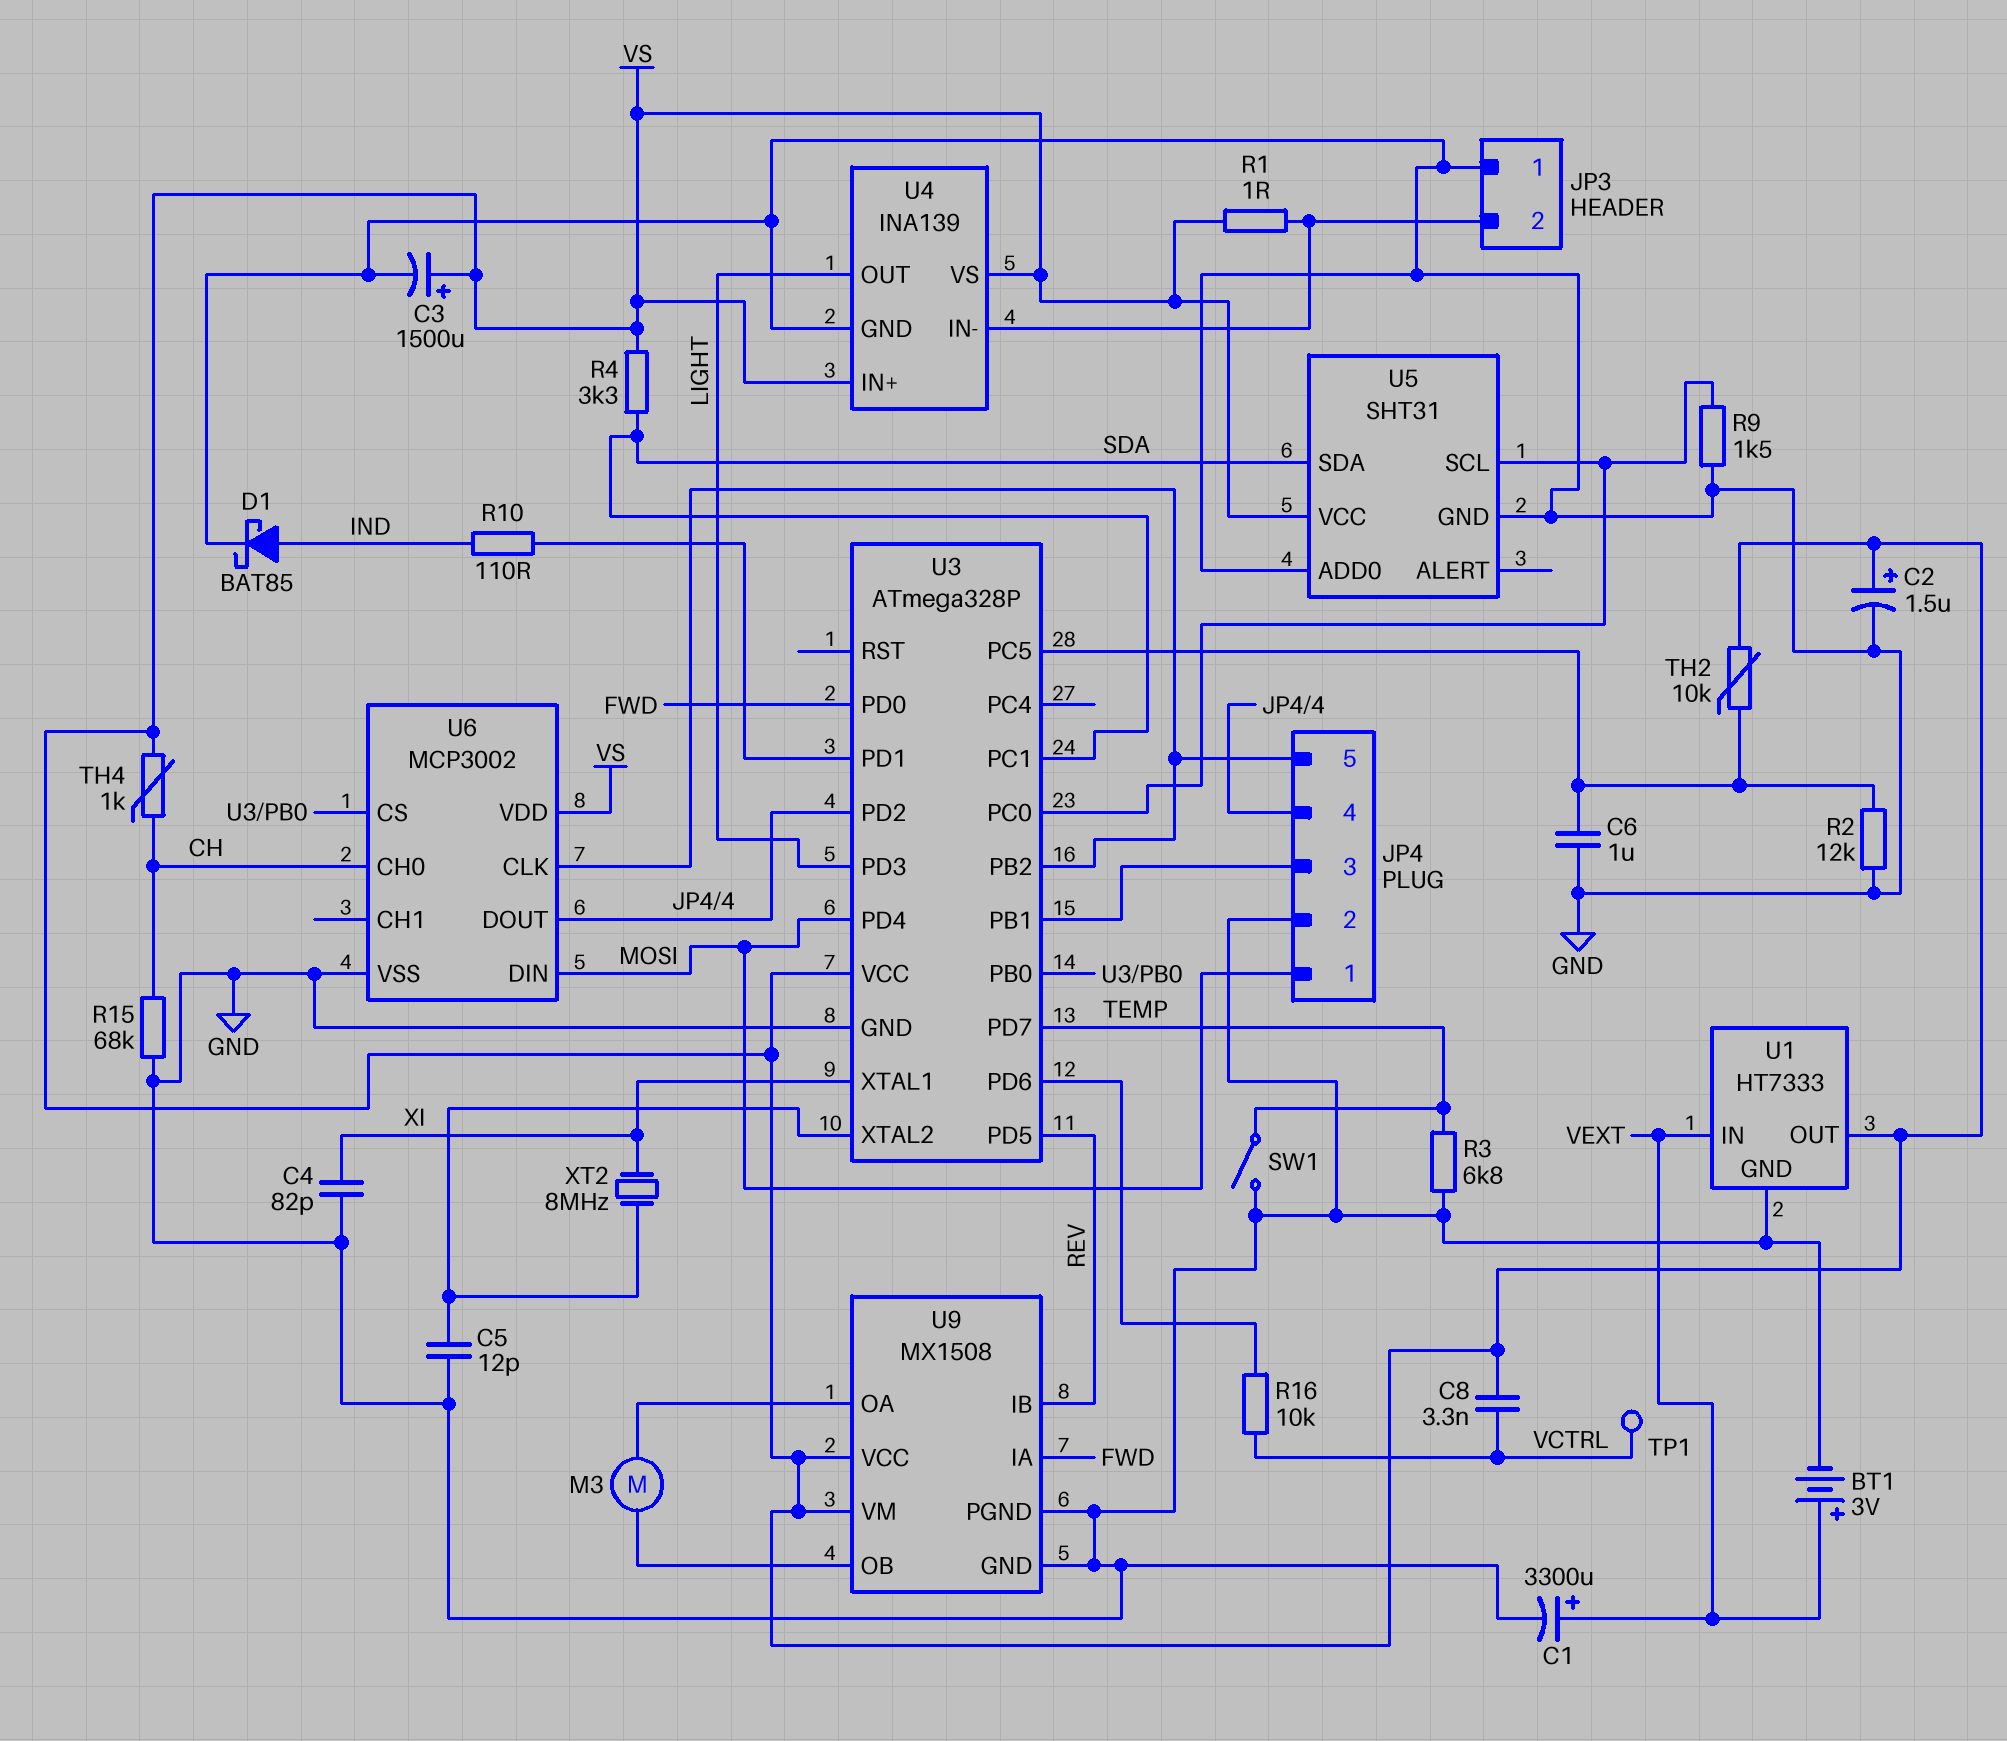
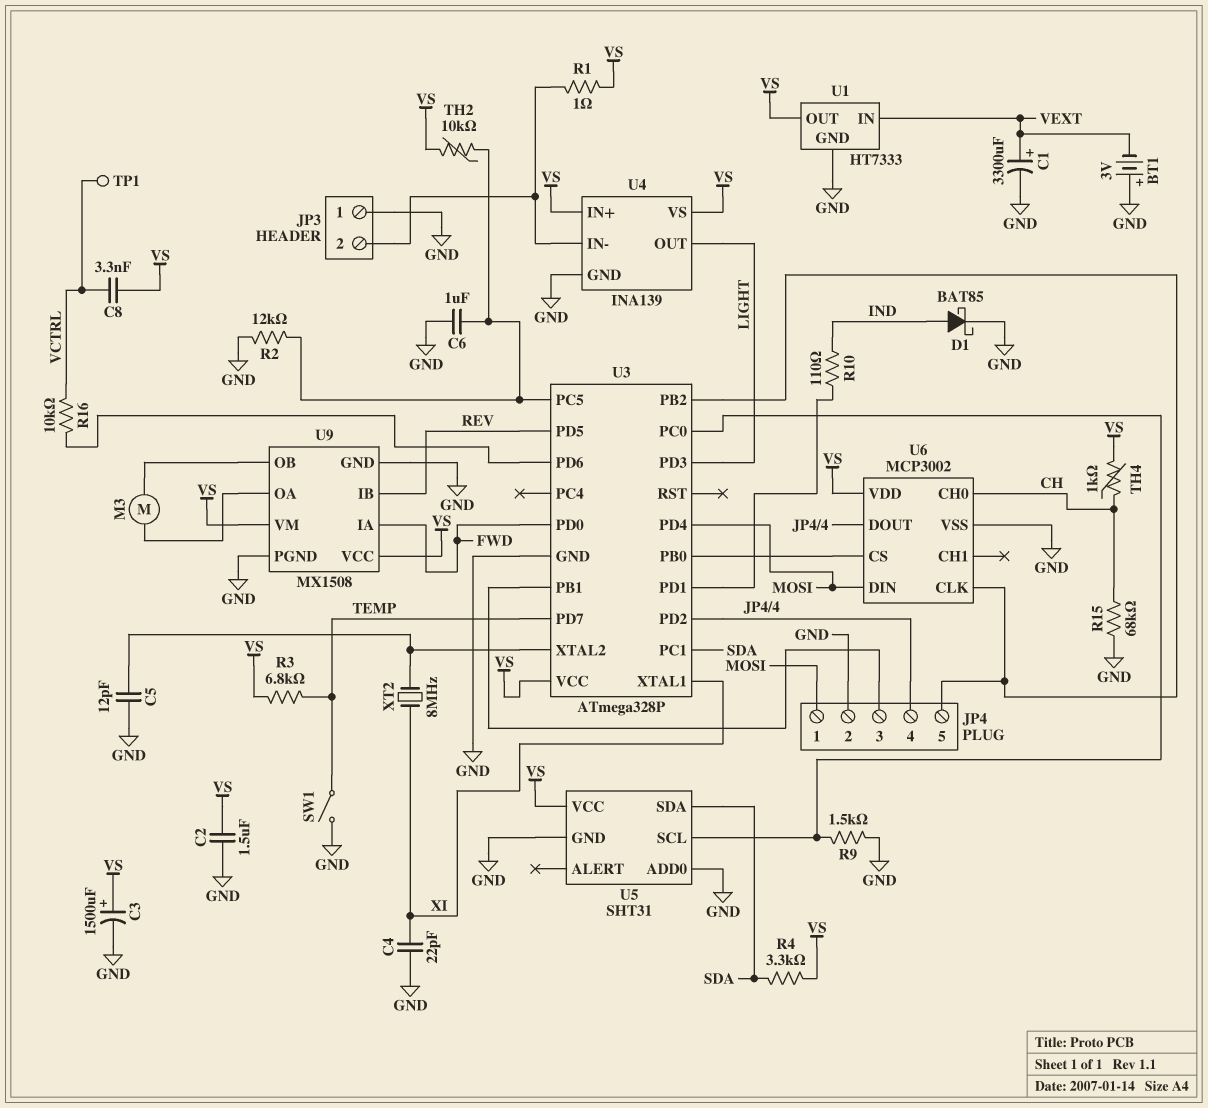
BT1: 3V (plus VEXT, minus GND) -> 3V (plus GND, minus VEXT)
C2: 1.5uF (plus VS, minus GND) -> 1.5uF (GND, VS)
C4: 82pF (GND, XI) -> 22pF (GND, XI)
R3: 6.8k (GND, TEMP) -> 6.8k (TEMP, VS)

